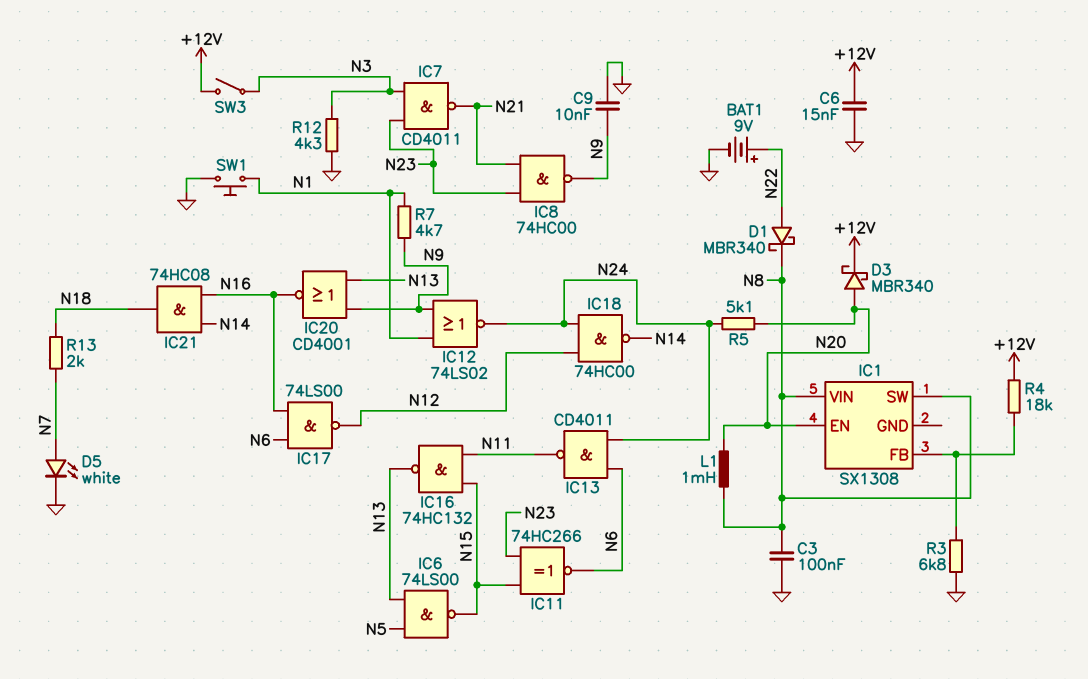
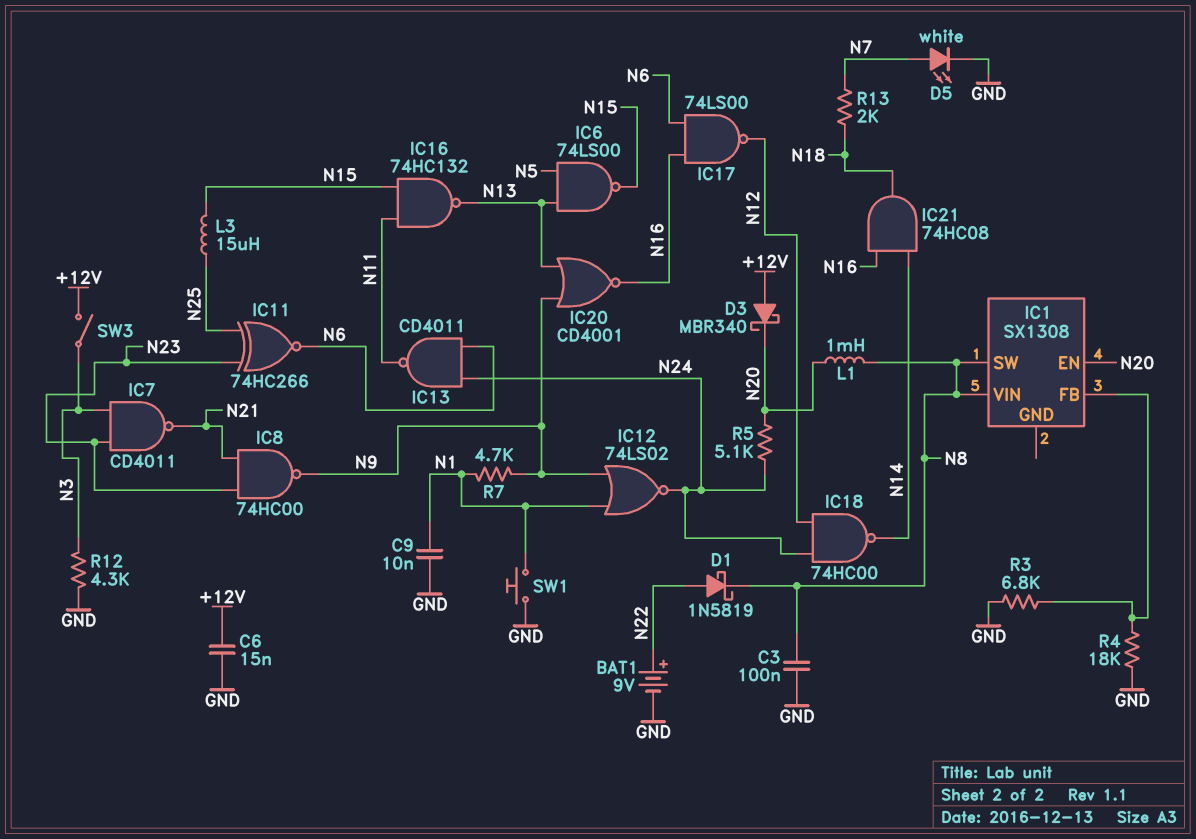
C9: 10nF (GND, N9) -> 10nF (GND, N1)
D1: schottky MBR340 (A N22, K N8) -> schottky 1N5819 (A N22, K N8)
D3: schottky MBR340 (A N20, K +12V) -> schottky MBR340 (A +12V, K N20)
IC11: XNOR 74HC266 (in N15, in N23, out N6) -> XNOR 74HC266 (in N23, in N25, out N6)
L3: none -> 15uH (N15, N25)
R4: 18k (+12V, IC1/FB) -> 18k (GND, IC1/FB)

